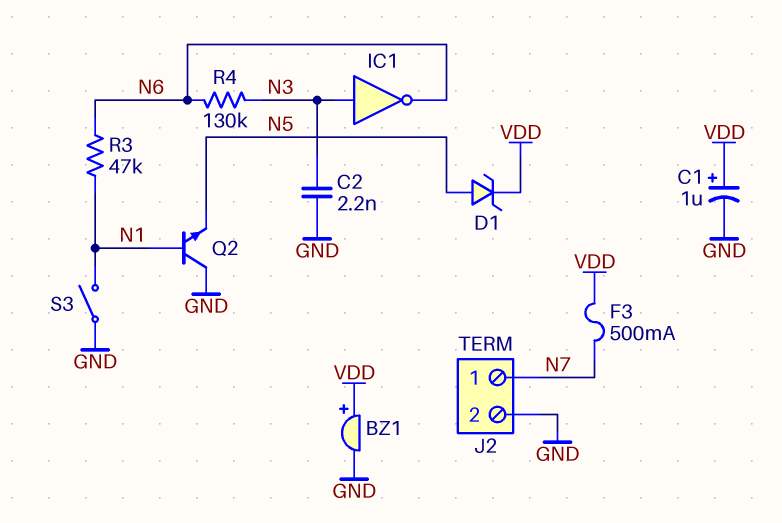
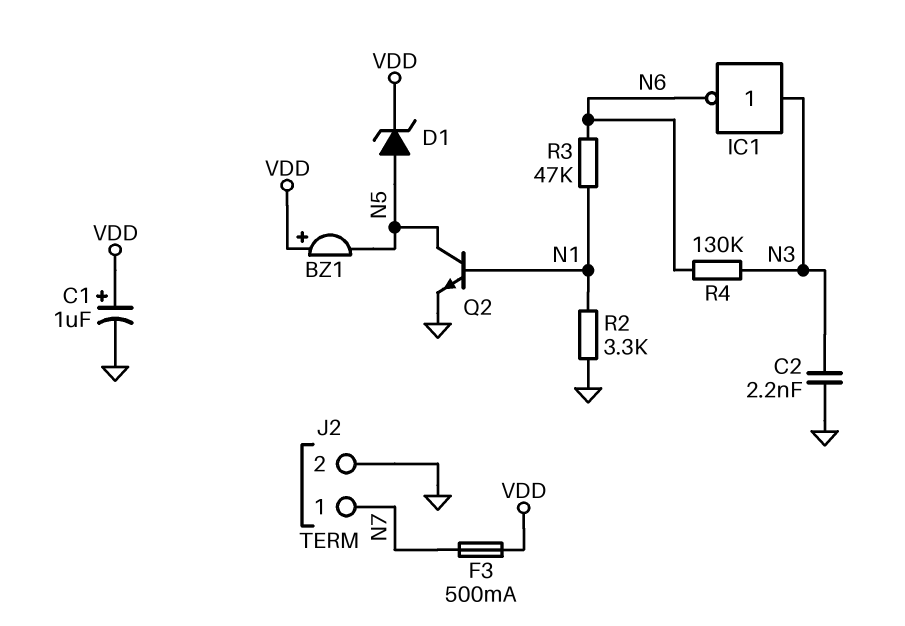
BZ1: buzzer (plus VDD, minus GND) -> buzzer (plus VDD, minus N5)
Q2: NPN (B N1, C GND, E N5) -> NPN (B N1, C N5, E GND)
R2: none -> 3.3k (GND, N1)
S3: switch (GND, N1) -> none

